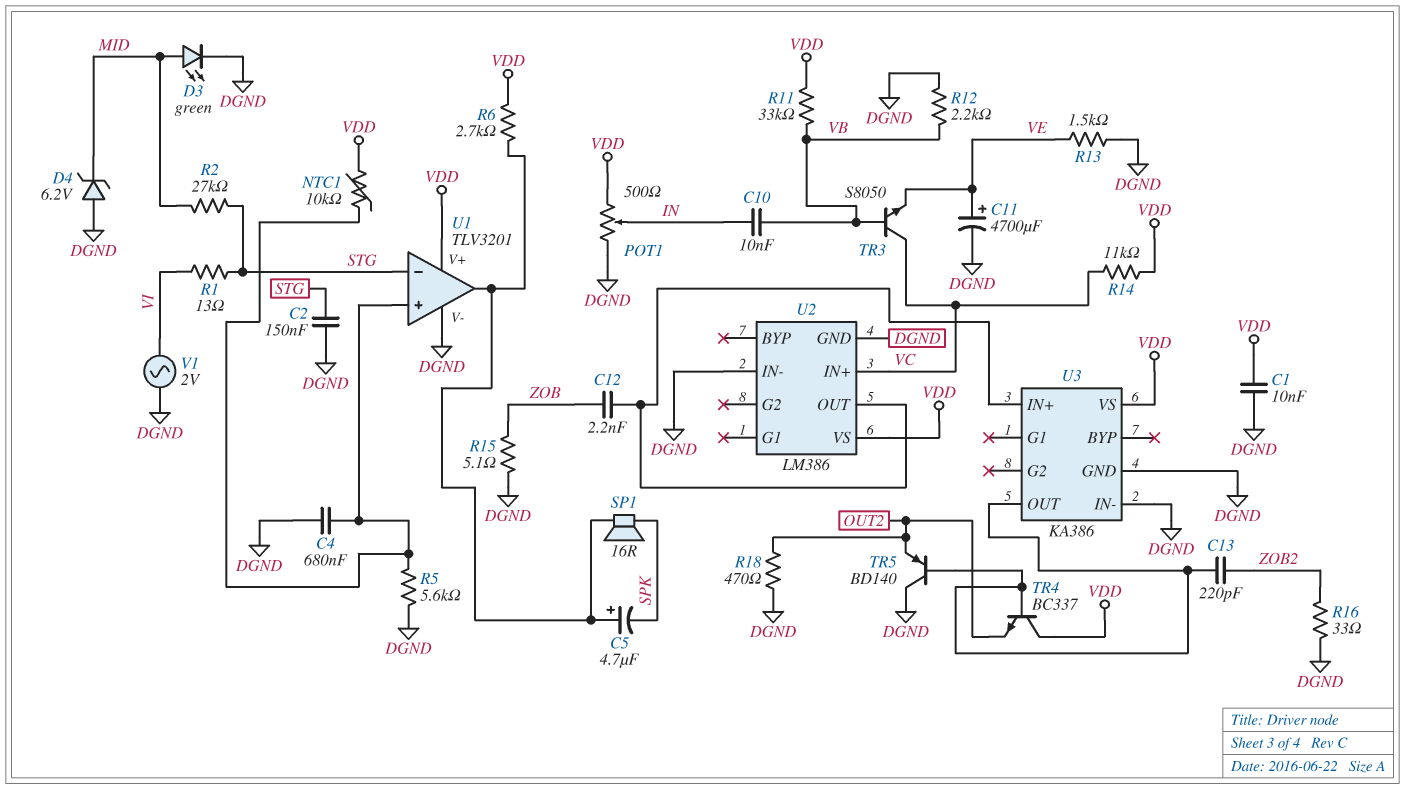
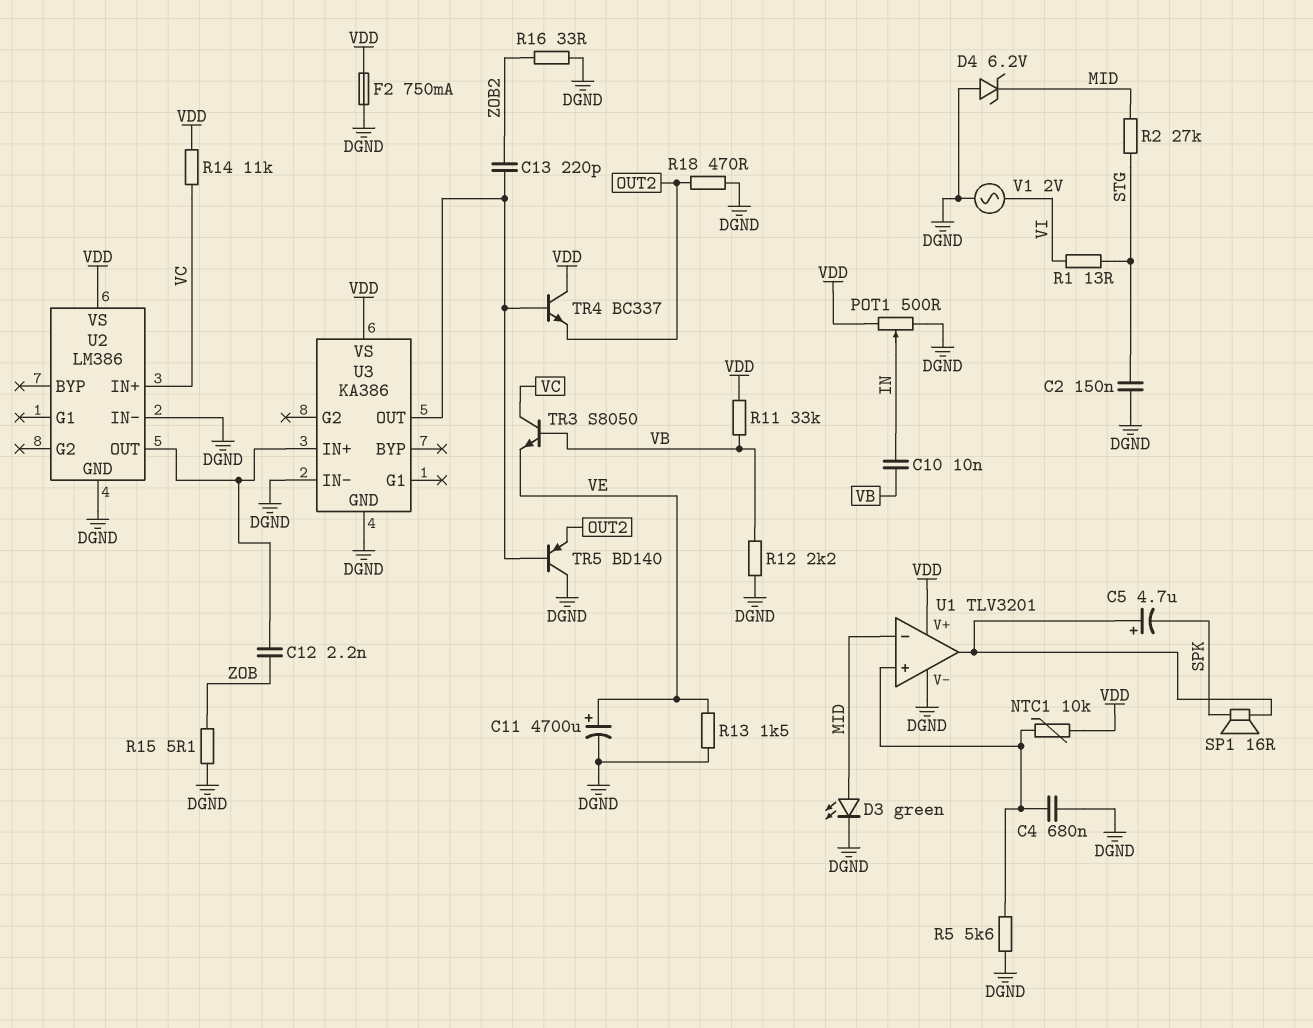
C1: 10nF (DGND, VDD) -> none
F2: none -> 750mA (DGND, VDD)
R6: 2.7k (U1/out, VDD) -> none
U1 pin in-: STG -> MID

